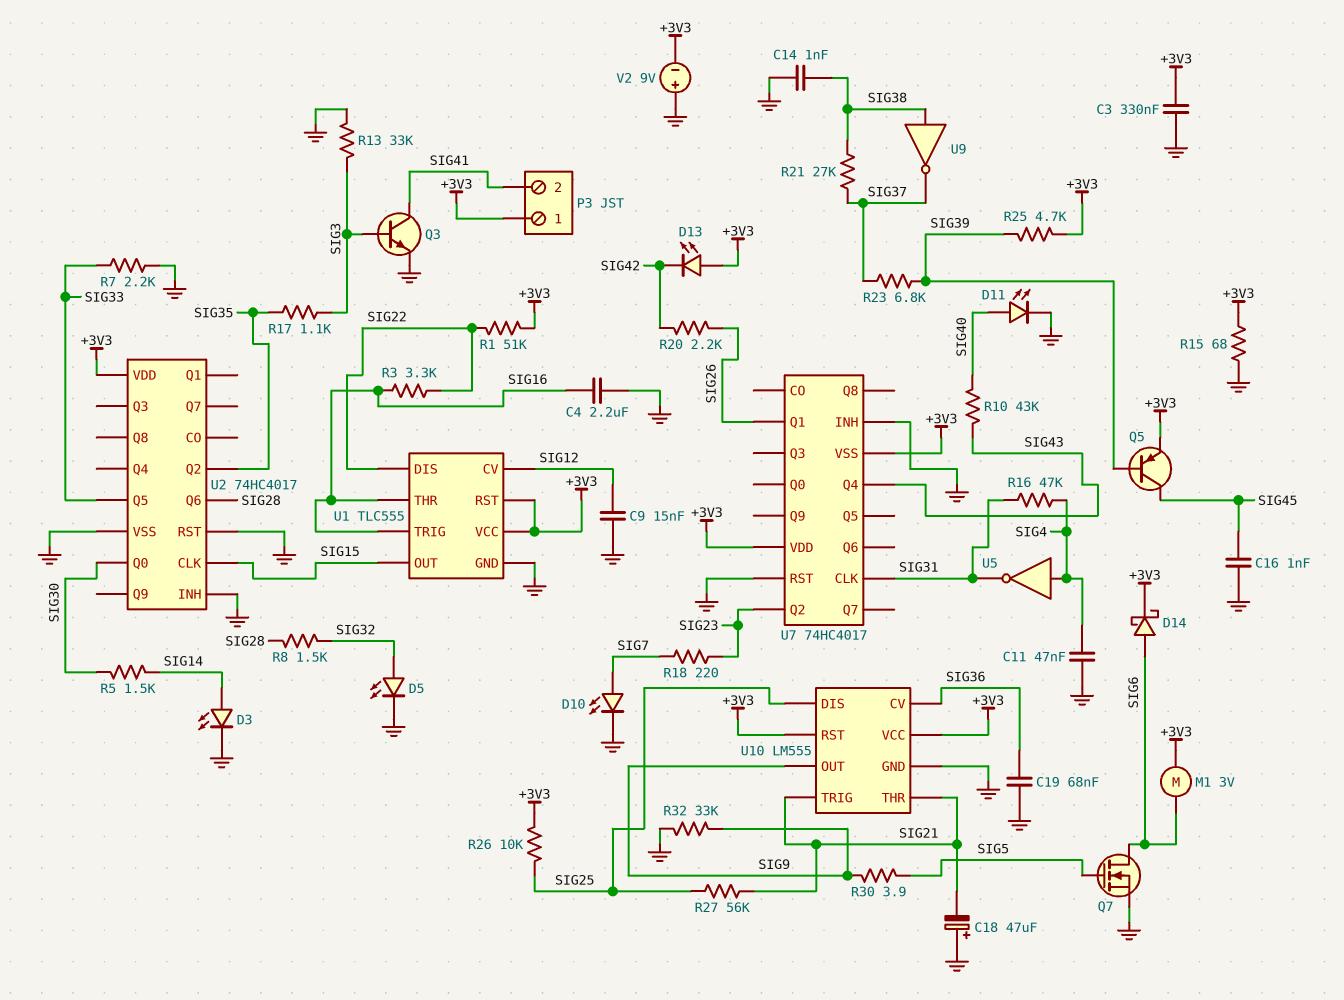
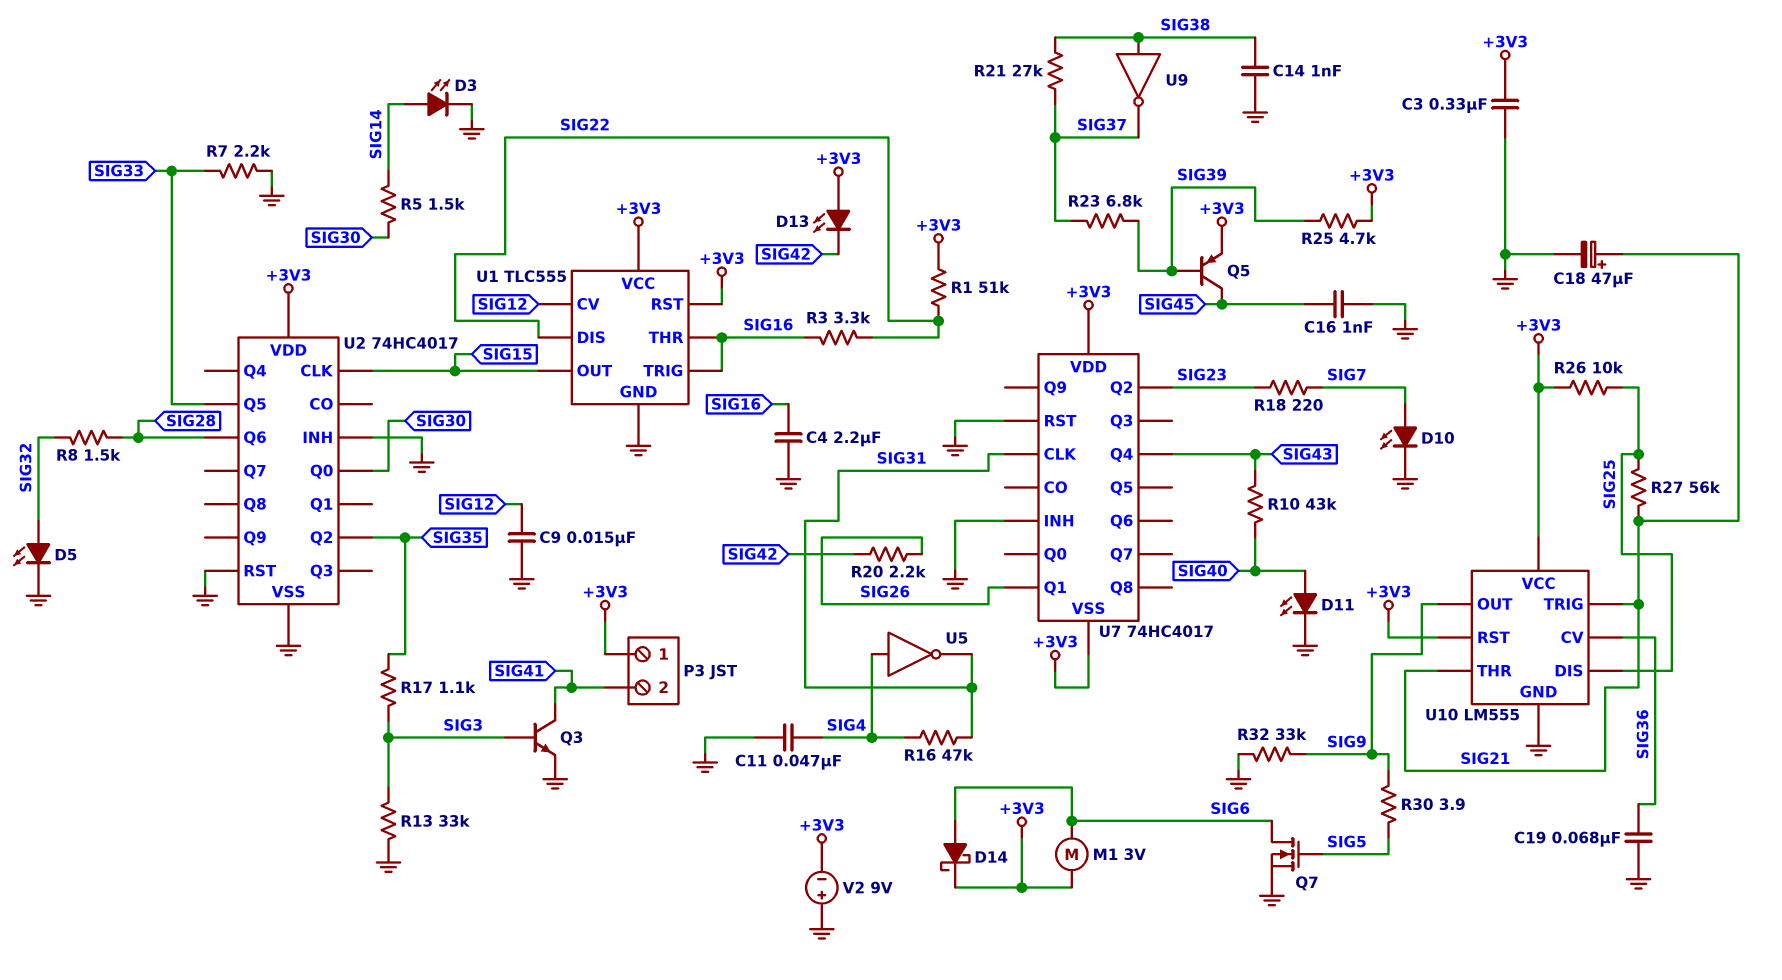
C18: 47uF (plus GND, minus SIG21) -> 47uF (plus SIG21, minus GND)
R15: 68 (+3V3, GND) -> none

